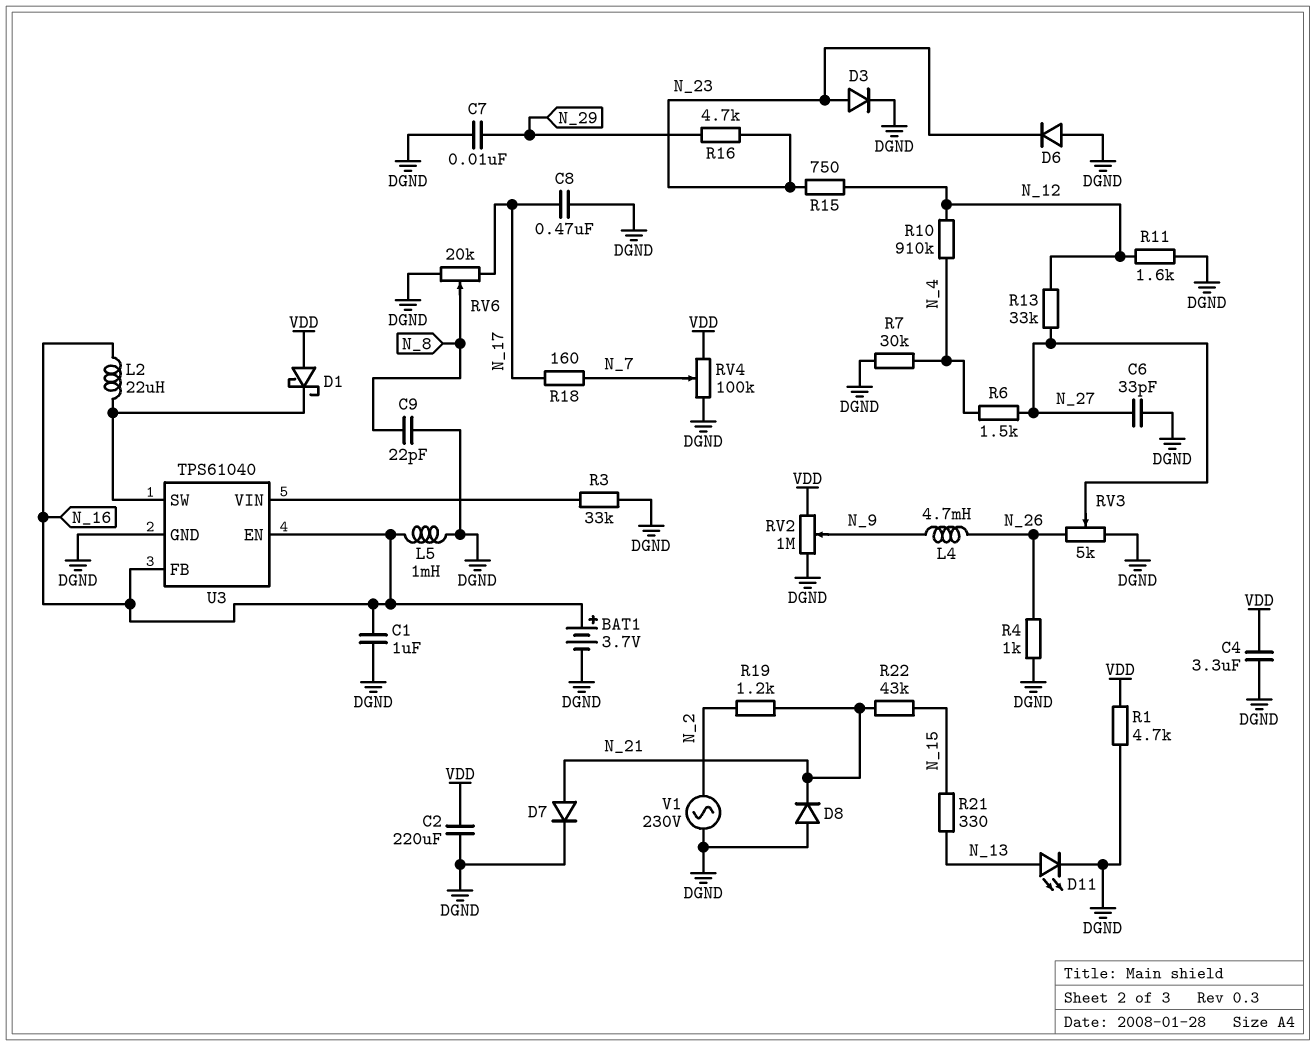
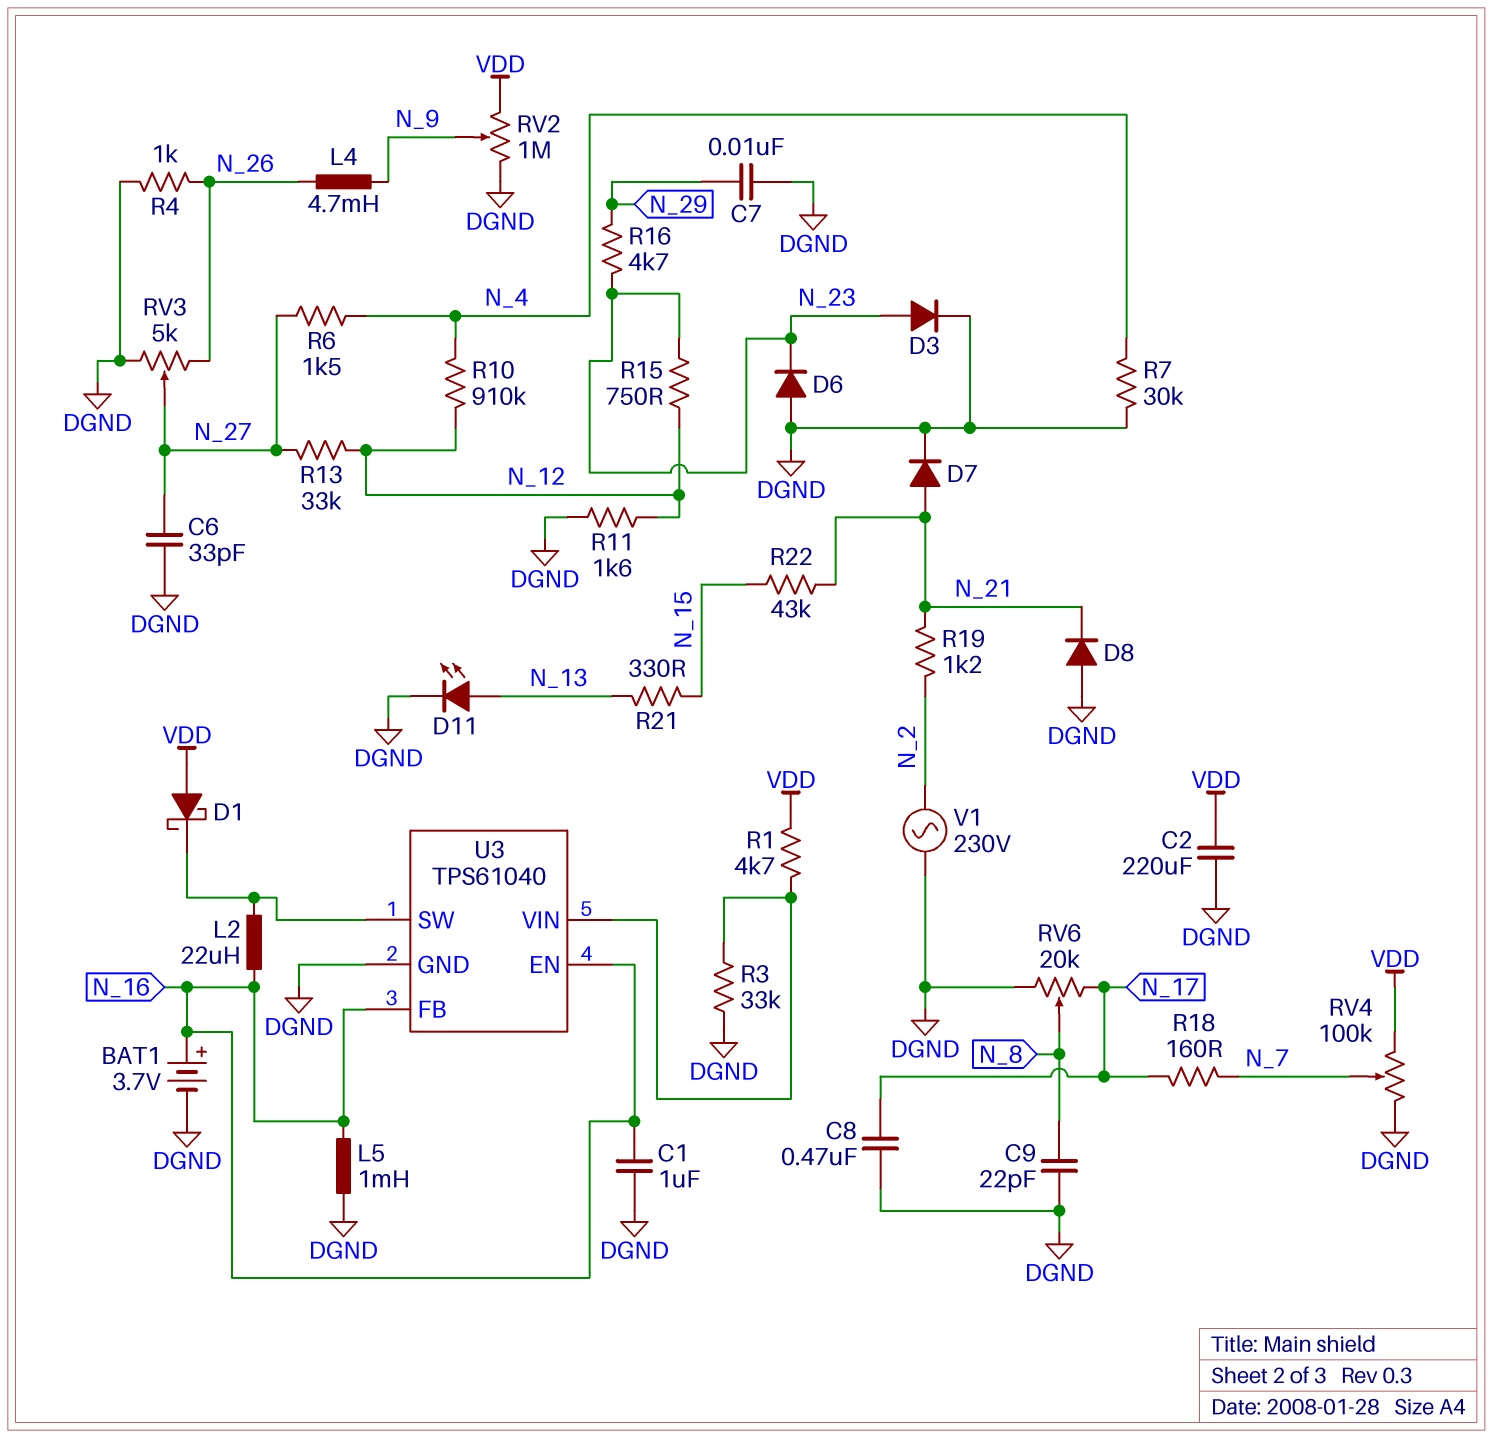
C4: 3.3uF (DGND, VDD) -> none
R1: 4.7k (DGND, VDD) -> 4.7k (U3/VIN, VDD)

